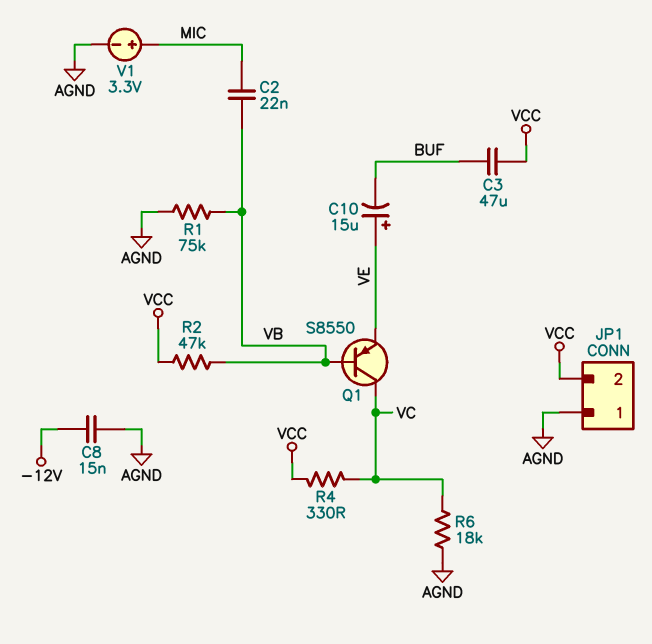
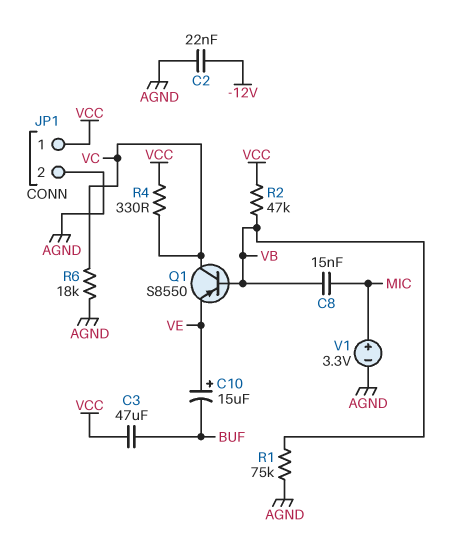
C2: 22nF (MIC, VB) -> 22nF (-12V, AGND)
C8: 15nF (-12V, AGND) -> 15nF (MIC, VB)
JP1 pin 1: AGND -> VCC
JP1 pin 2: VCC -> AGND

